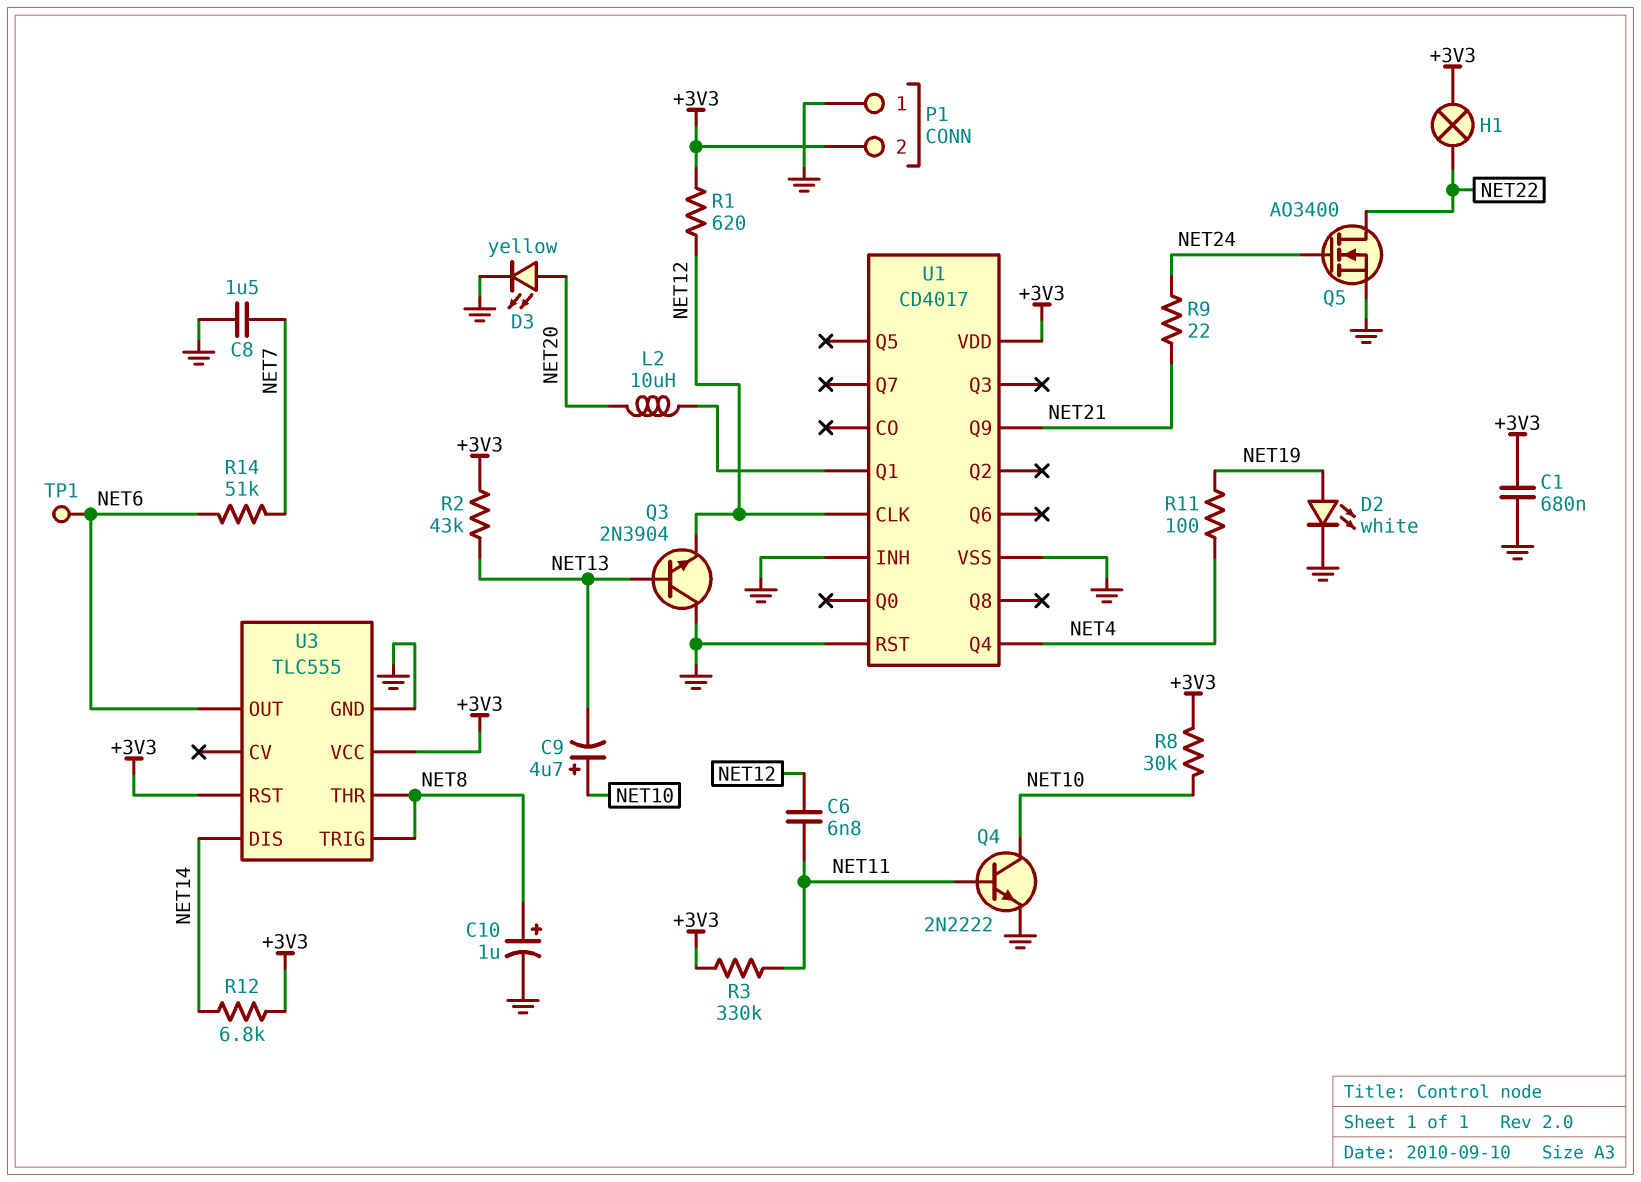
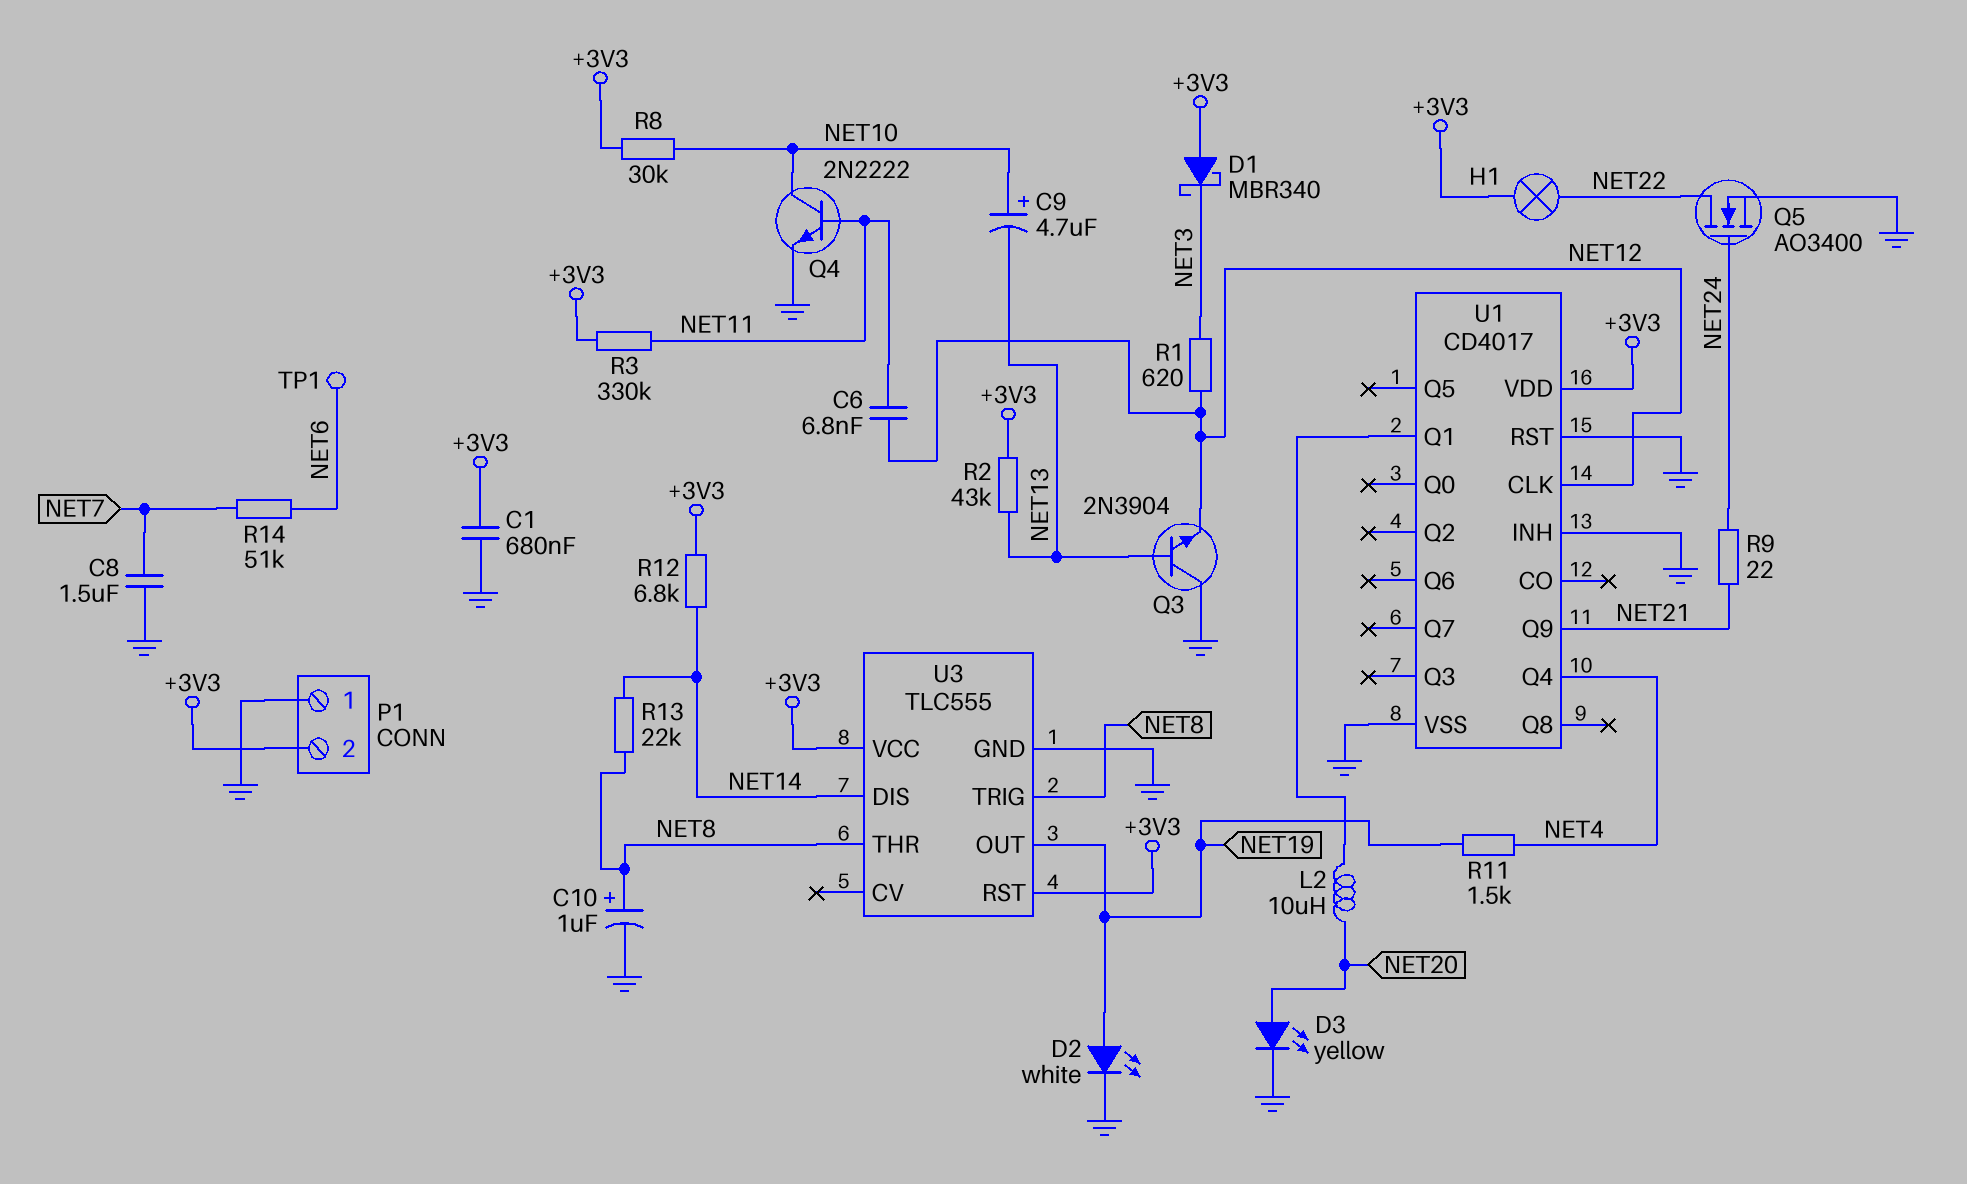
D1: none -> schottky MBR340 (A +3V3, K NET3)
R1: 620 (+3V3, NET12) -> 620 (NET3, NET12)
R11: 100 (NET4, NET19) -> 1.5k (NET4, NET19)
R13: none -> 22k (NET8, NET14)
U3 pin OUT: NET6 -> NET19

